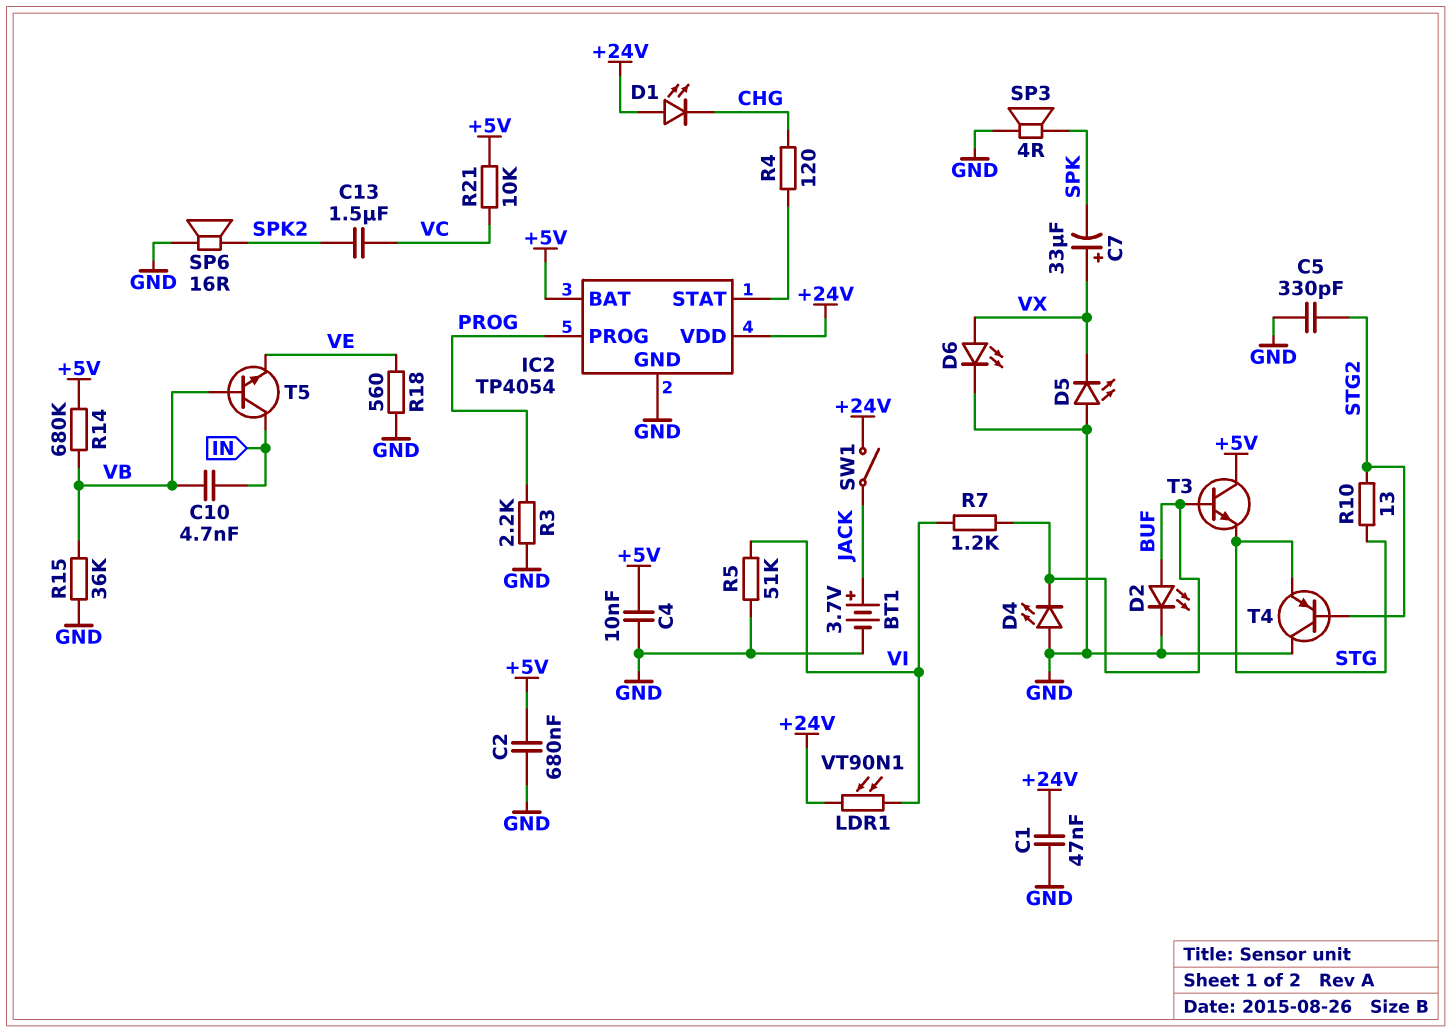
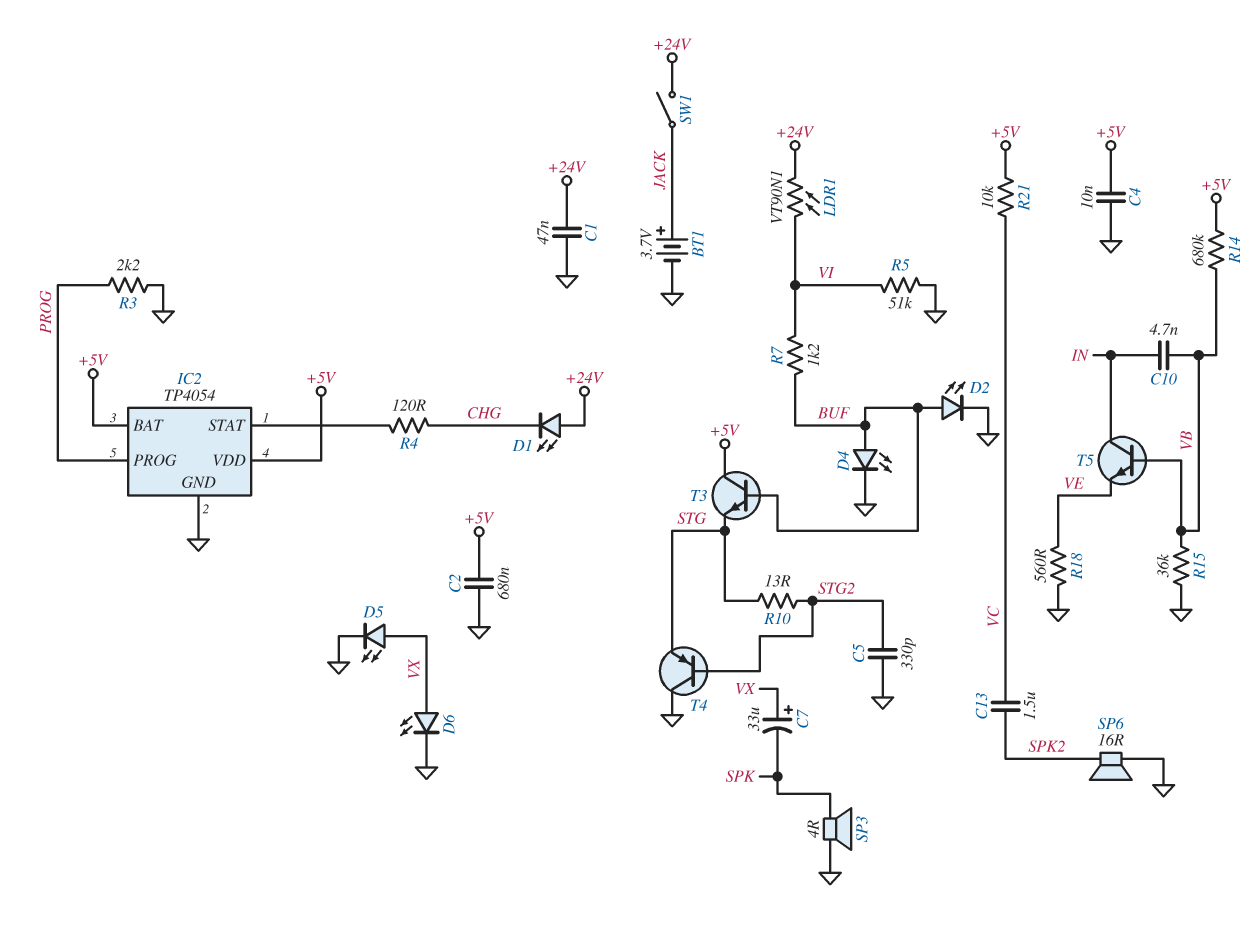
D4: LED (A GND, K BUF) -> LED (A BUF, K GND)
D5: LED (A GND, K VX) -> LED (A VX, K GND)
IC2 pin VDD: +24V -> +5V

